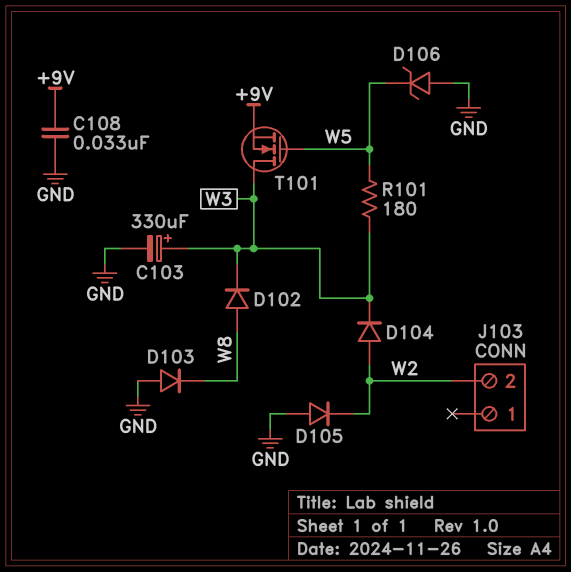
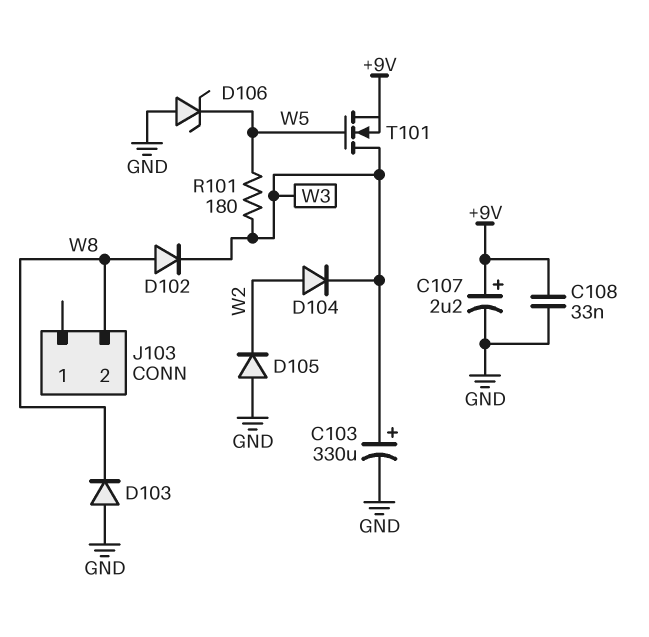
C107: none -> 2.2uF (plus +9V, minus GND)
J103 pin 2: W2 -> W8

